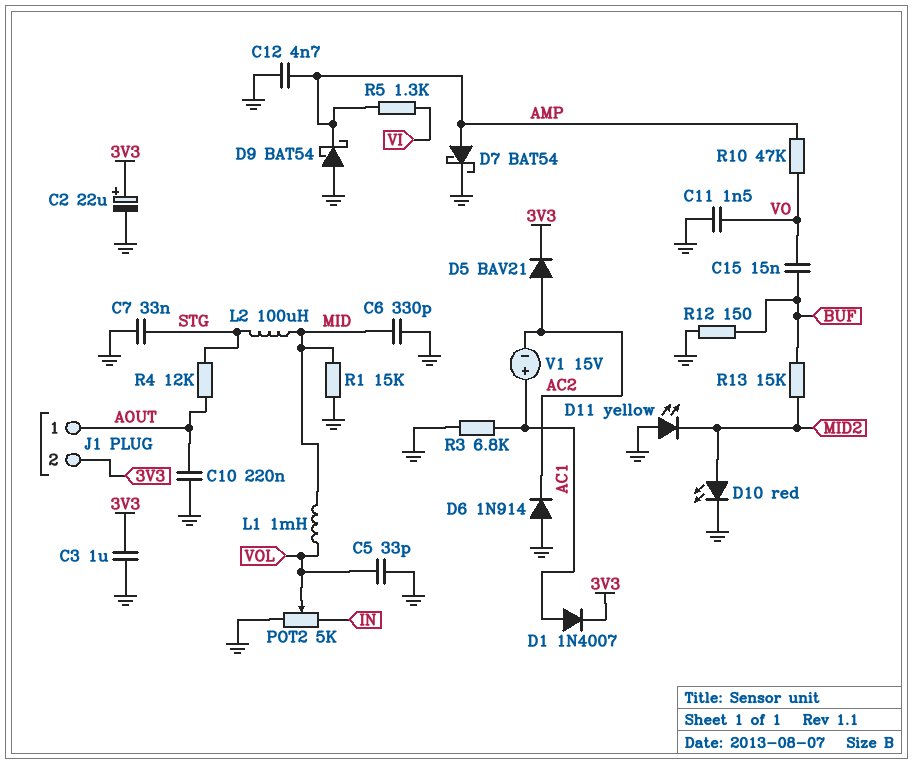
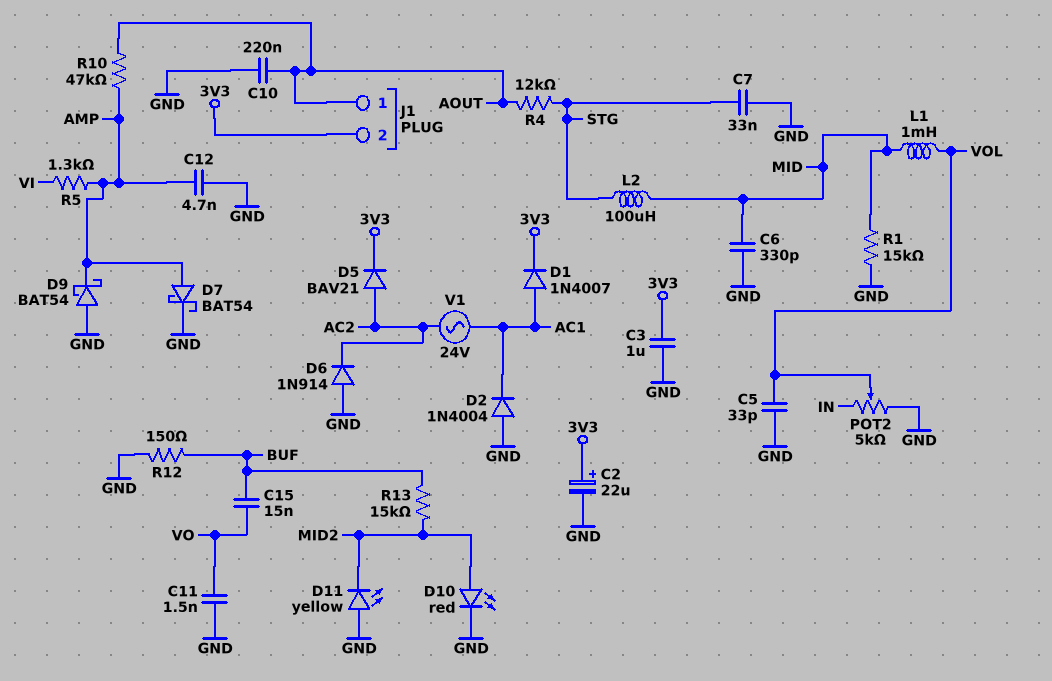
D2: none -> diode 1N4004 (A GND, K AC1)
R3: 6.8k (AC1, GND) -> none
R10: 47k (AMP, VO) -> 47k (AMP, AOUT)
V1: 15V (plus AC1, minus AC2) -> AC 24V (AC1, AC2)

